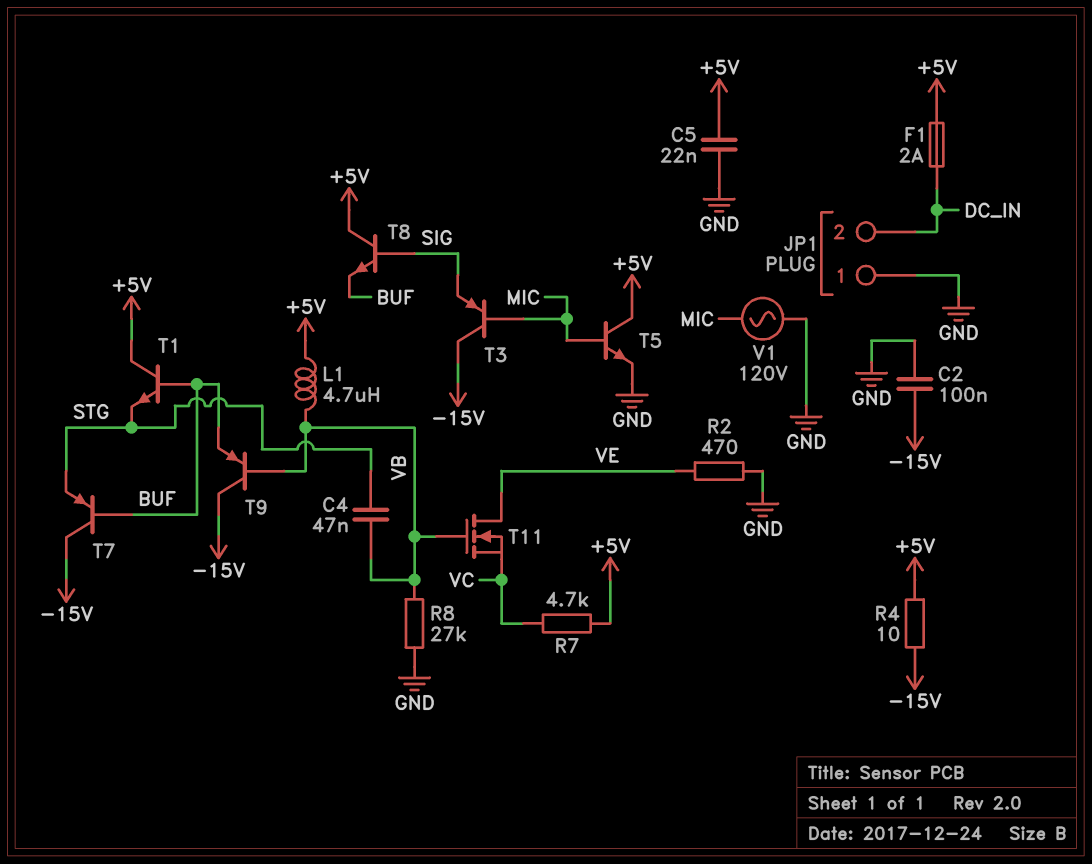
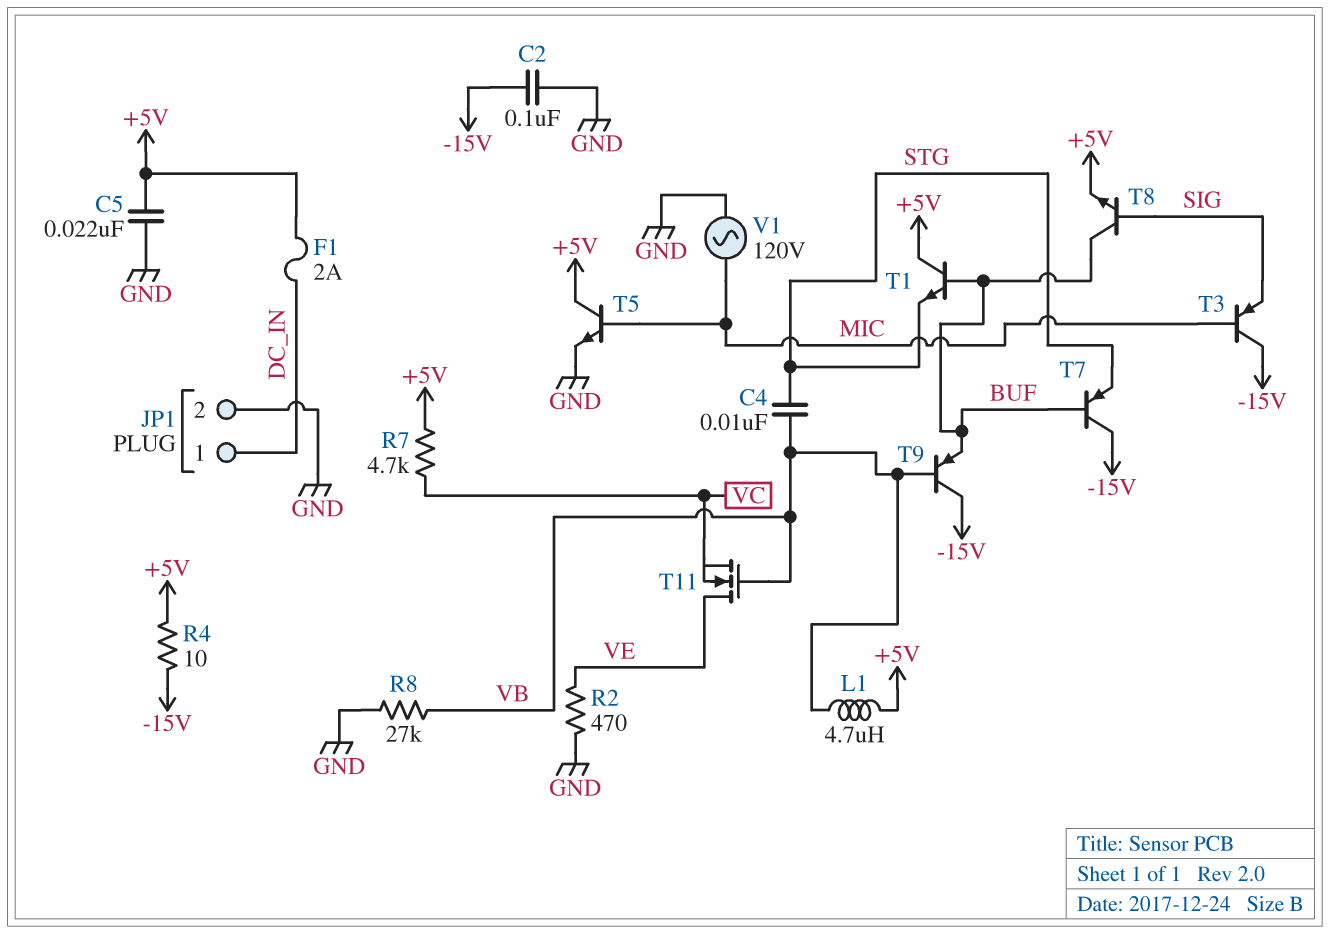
C4: 47nF (STG, VB) -> 10nF (STG, VB)
JP1 pin 1: GND -> DC_IN
JP1 pin 2: DC_IN -> GND
T8: NPN (B SIG, C +5V, E BUF) -> NPN (B SIG, C BUF, E +5V)

